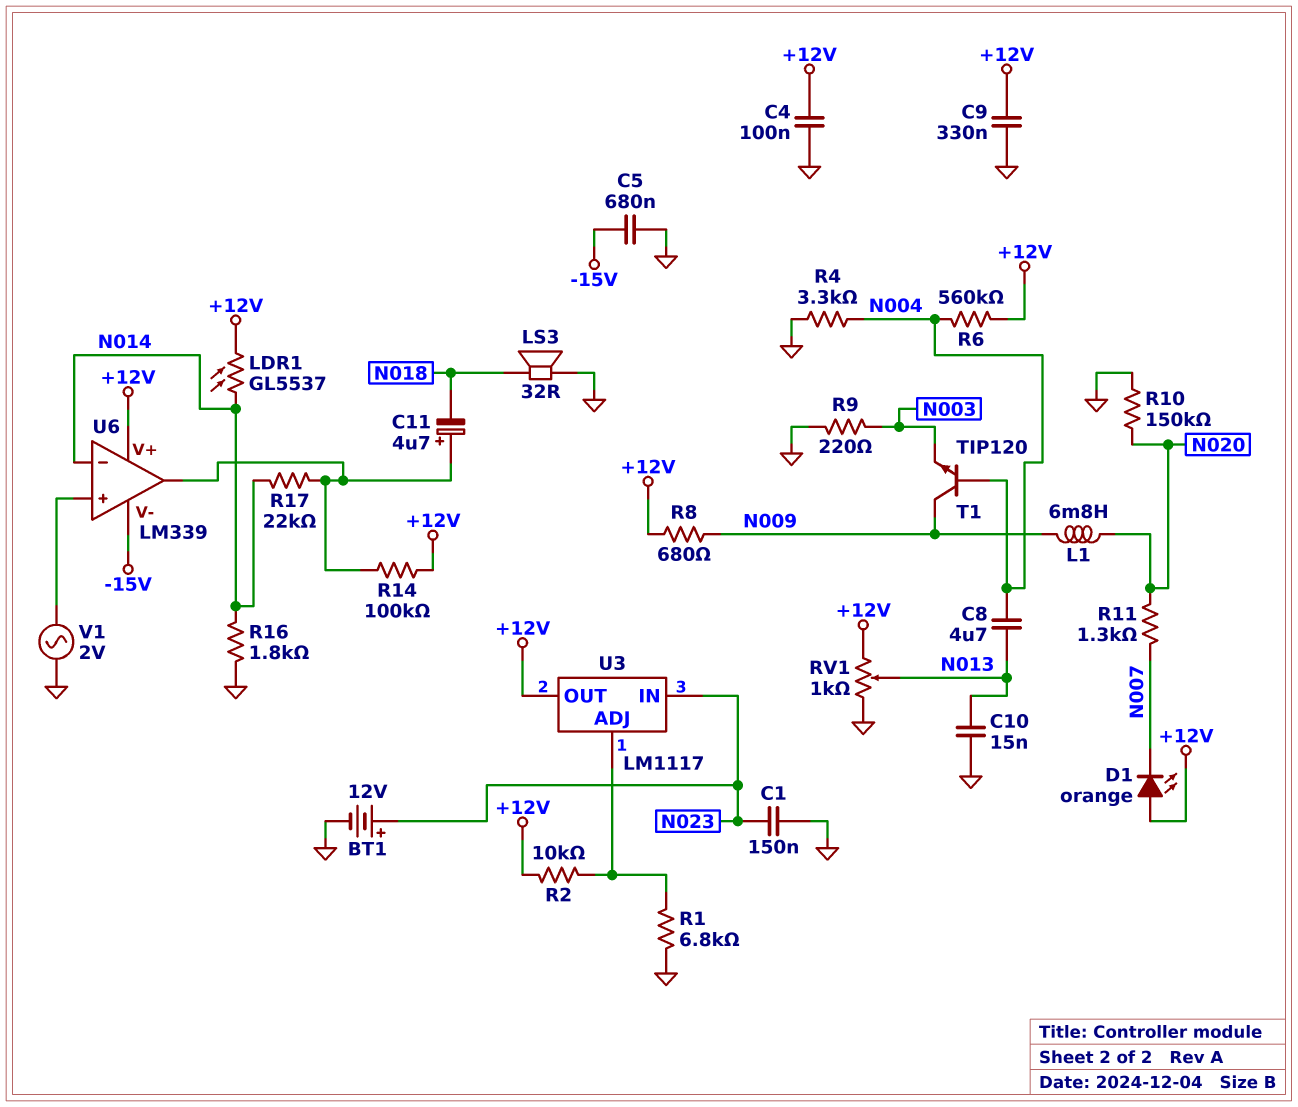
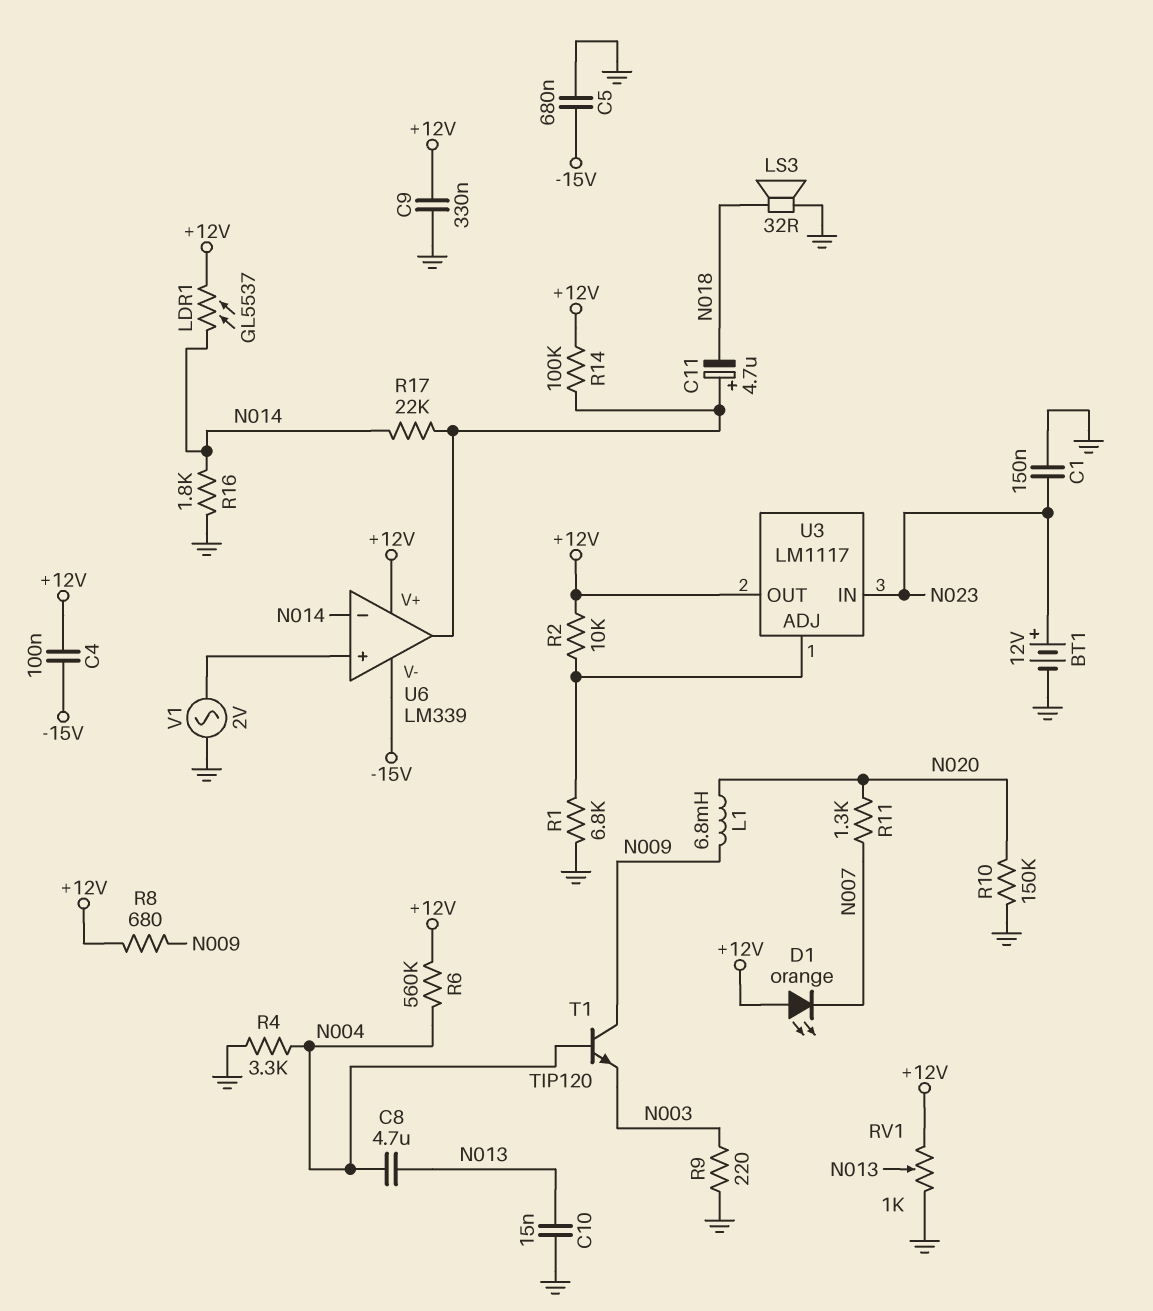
C4: 100nF (+12V, GND) -> 100nF (+12V, -15V)

